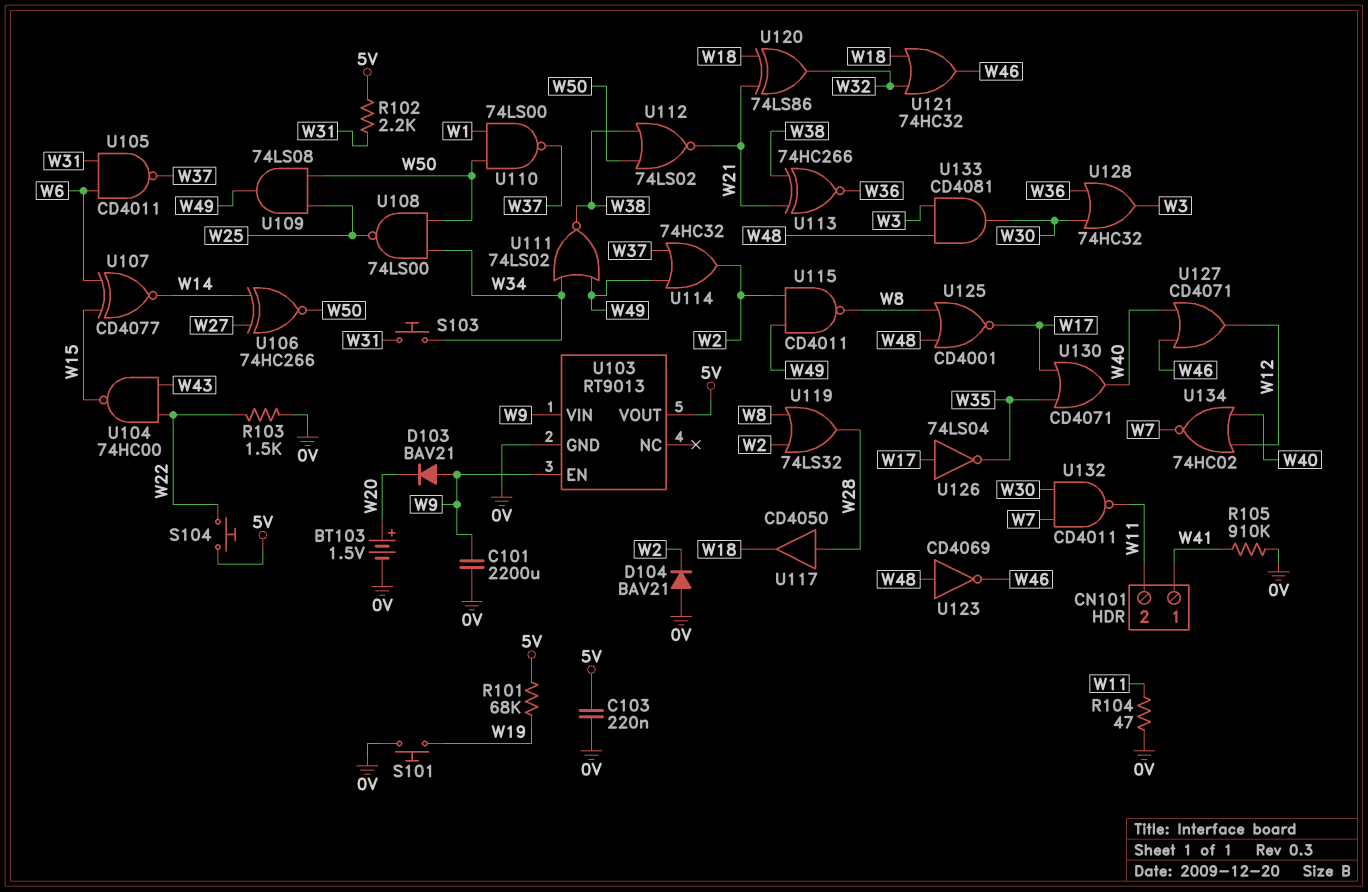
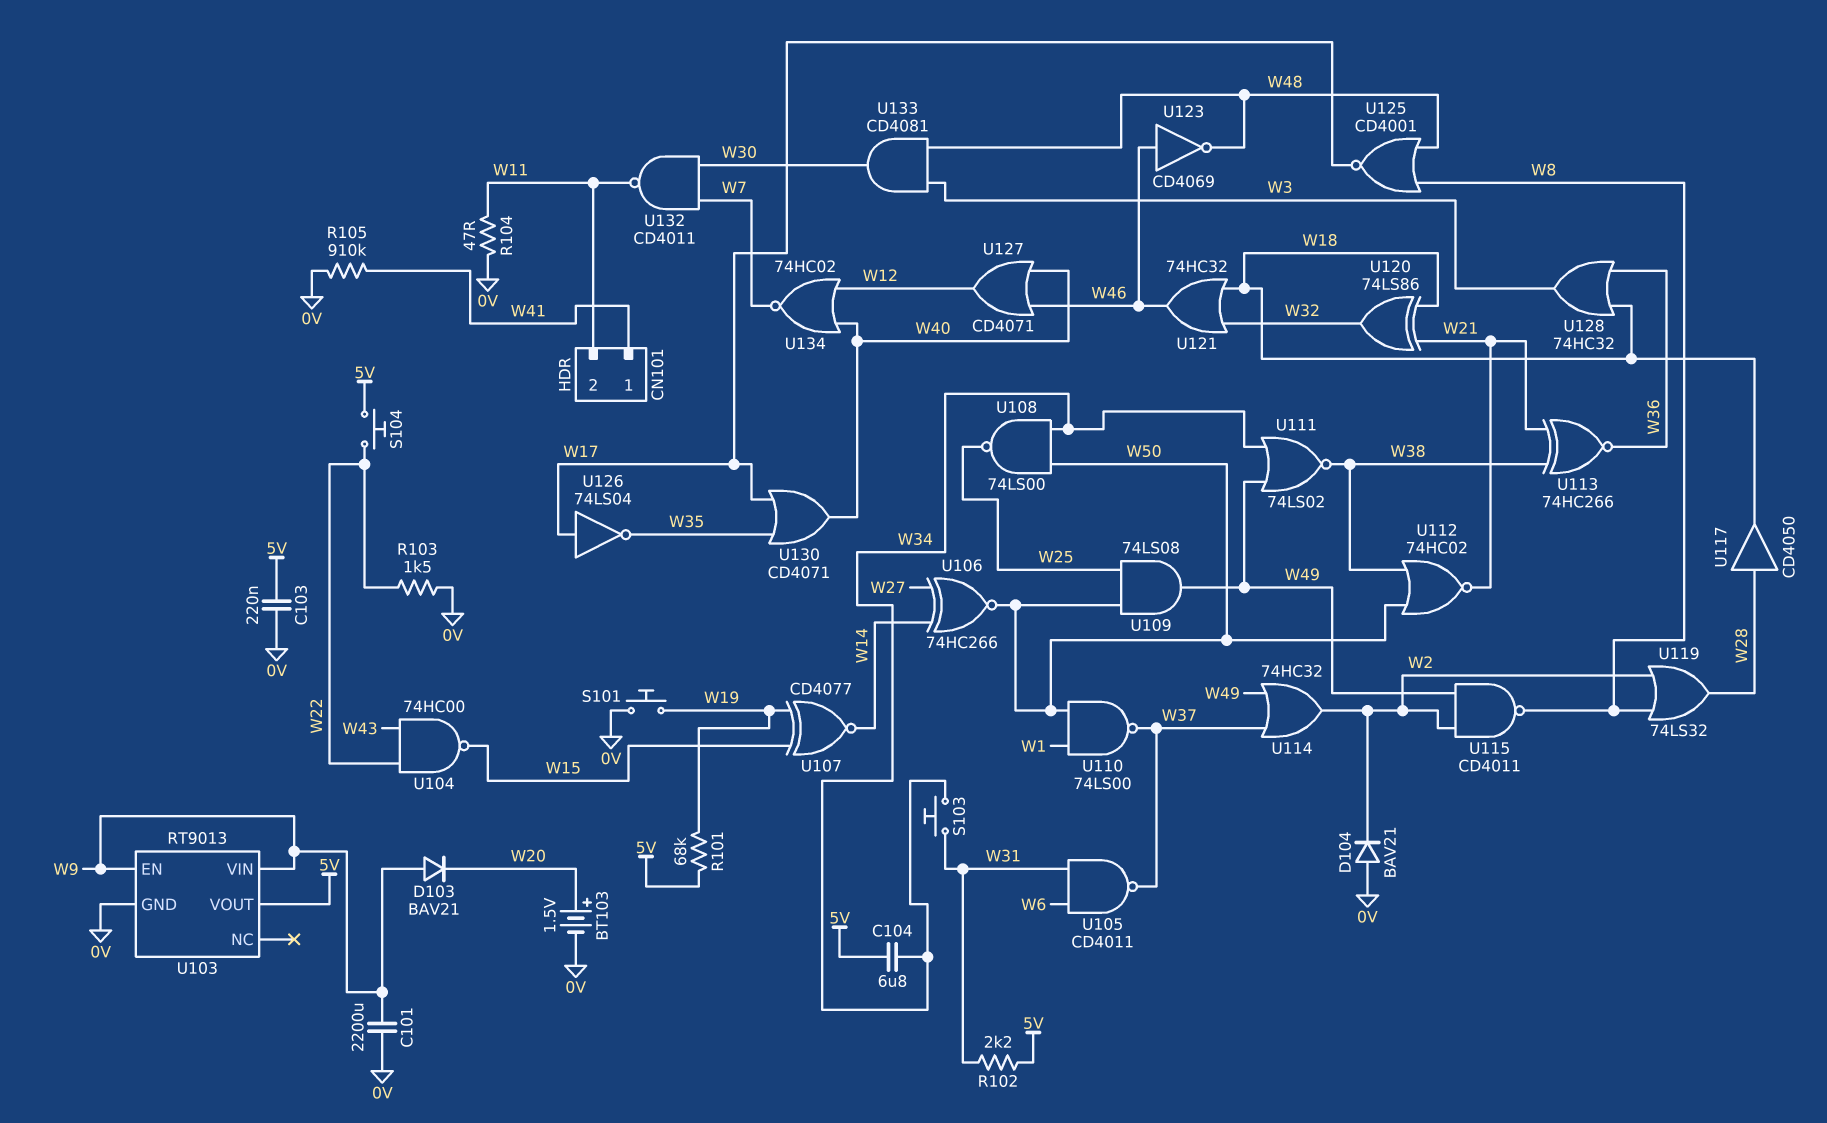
C104: none -> 6.8uF (5V, W34)
U107: XNOR CD4077 (in W6, in W15, out W14) -> XNOR CD4077 (in W15, in W19, out W14)
U112: NOR 74LS02 (in W38, in W50, out W21) -> NOR 74HC02 (in W38, in W50, out W21)
U123: NOT CD4069 (in W48, out W46) -> NOT CD4069 (in W46, out W48)
U128: OR 74HC32 (in W30, in W36, out W3) -> OR 74HC32 (in W18, in W36, out W3)

